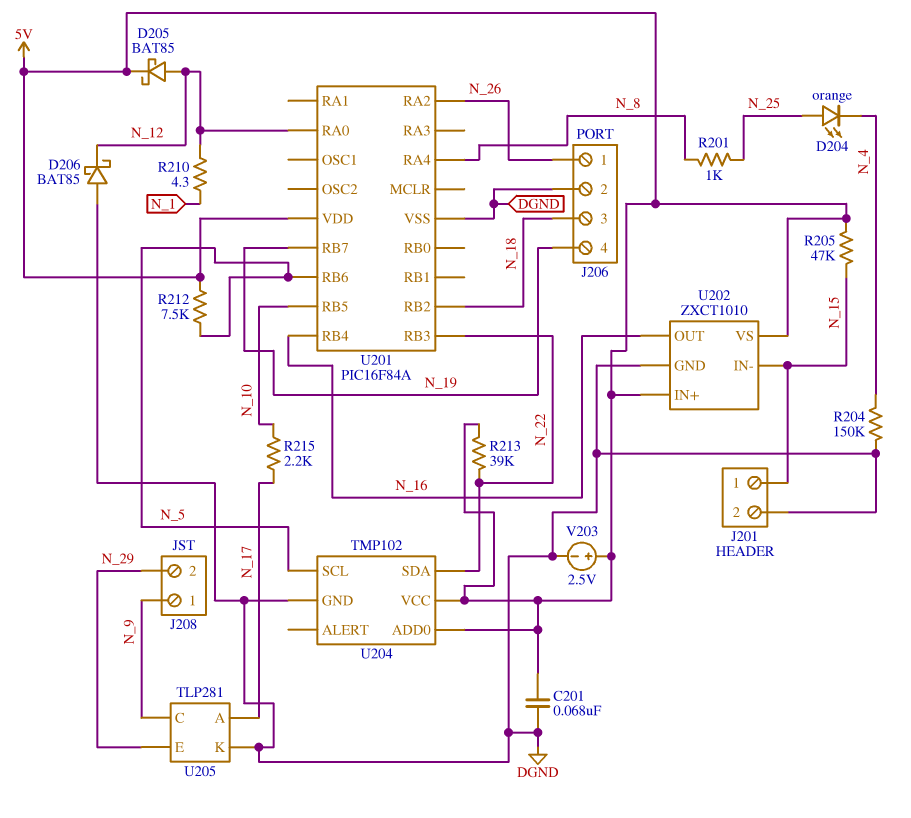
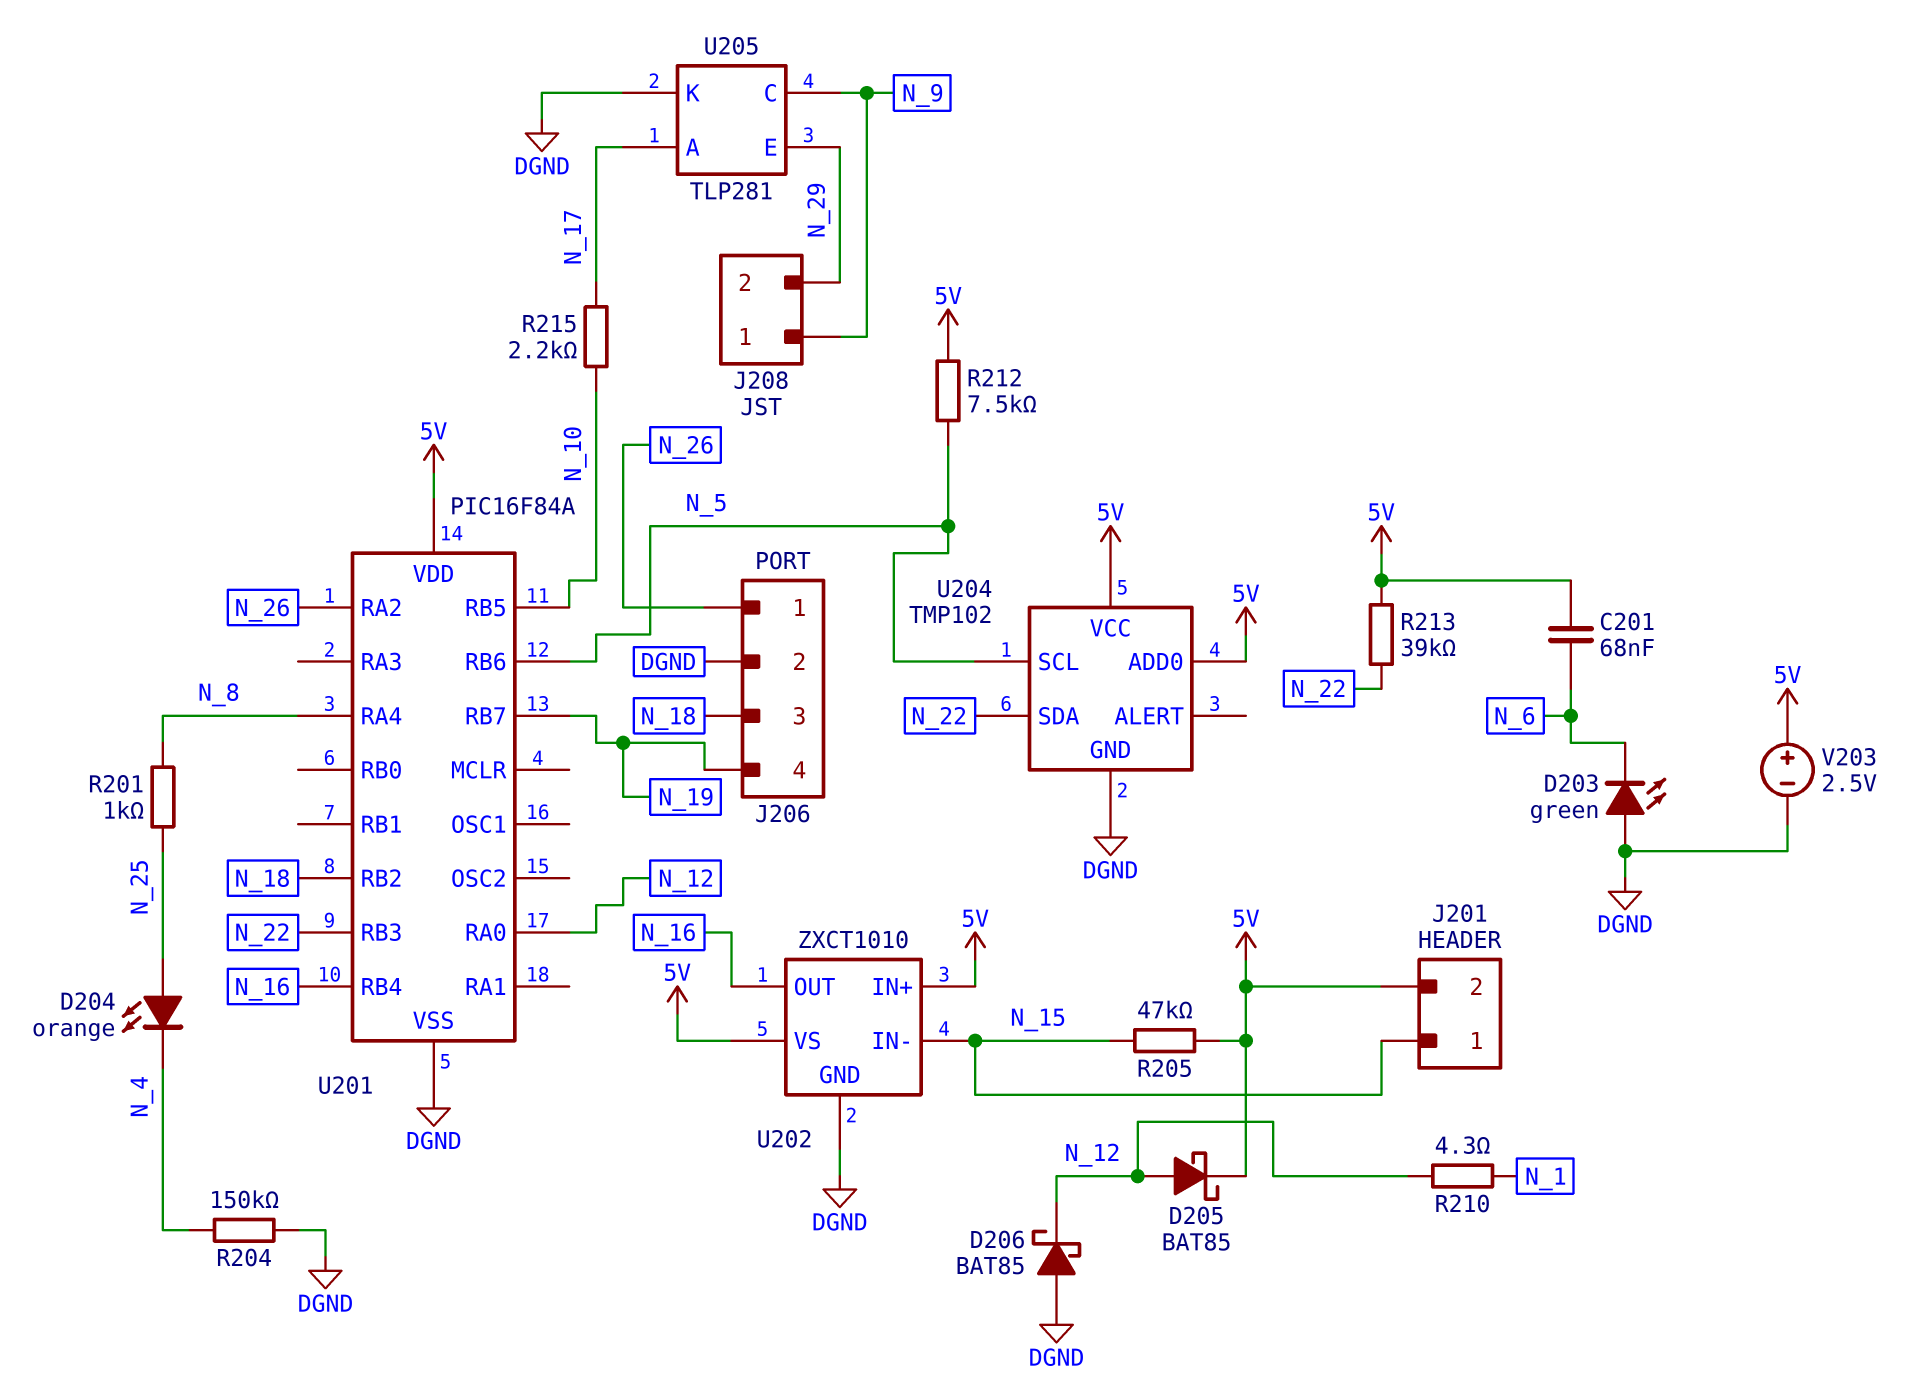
C201: 68nF (5V, DGND) -> 68nF (5V, N_6)
D203: none -> LED green (A DGND, K N_6)
J201 pin 2: DGND -> 5V

